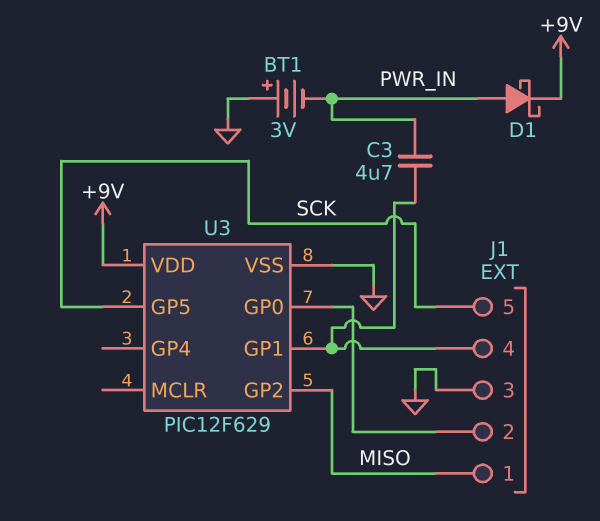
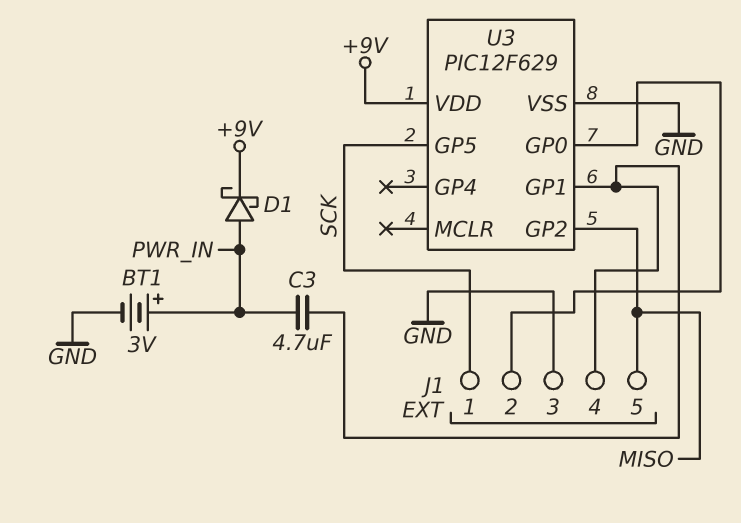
BT1: 3V (plus GND, minus PWR_IN) -> 3V (plus PWR_IN, minus GND)
J1 pin 1: MISO -> SCK
J1 pin 5: SCK -> MISO

